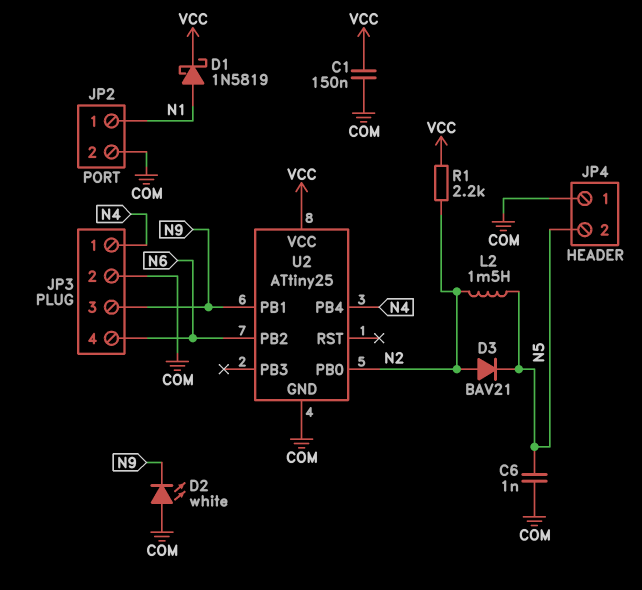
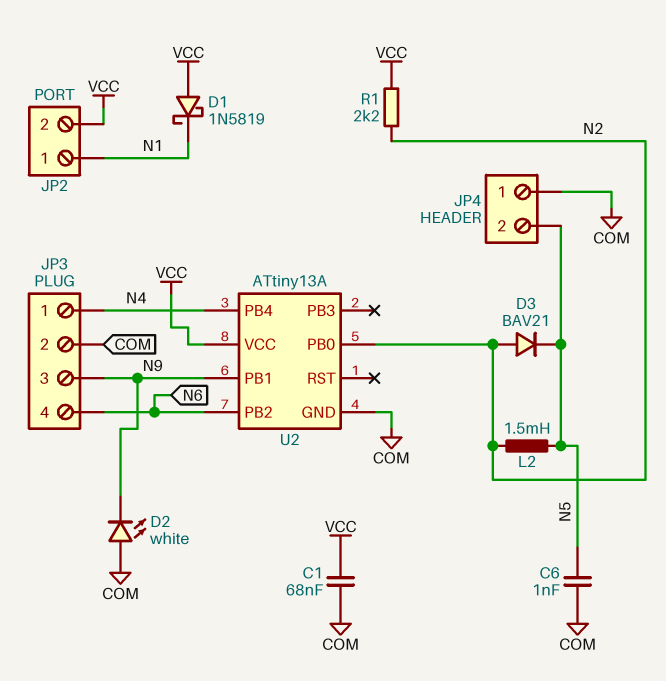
C1: 150nF (COM, VCC) -> 68nF (COM, VCC)
D1: schottky 1N5819 (A N1, K VCC) -> schottky 1N5819 (A VCC, K N1)
JP2 pin 2: COM -> VCC
U2: ATtiny25 -> ATtiny13A

